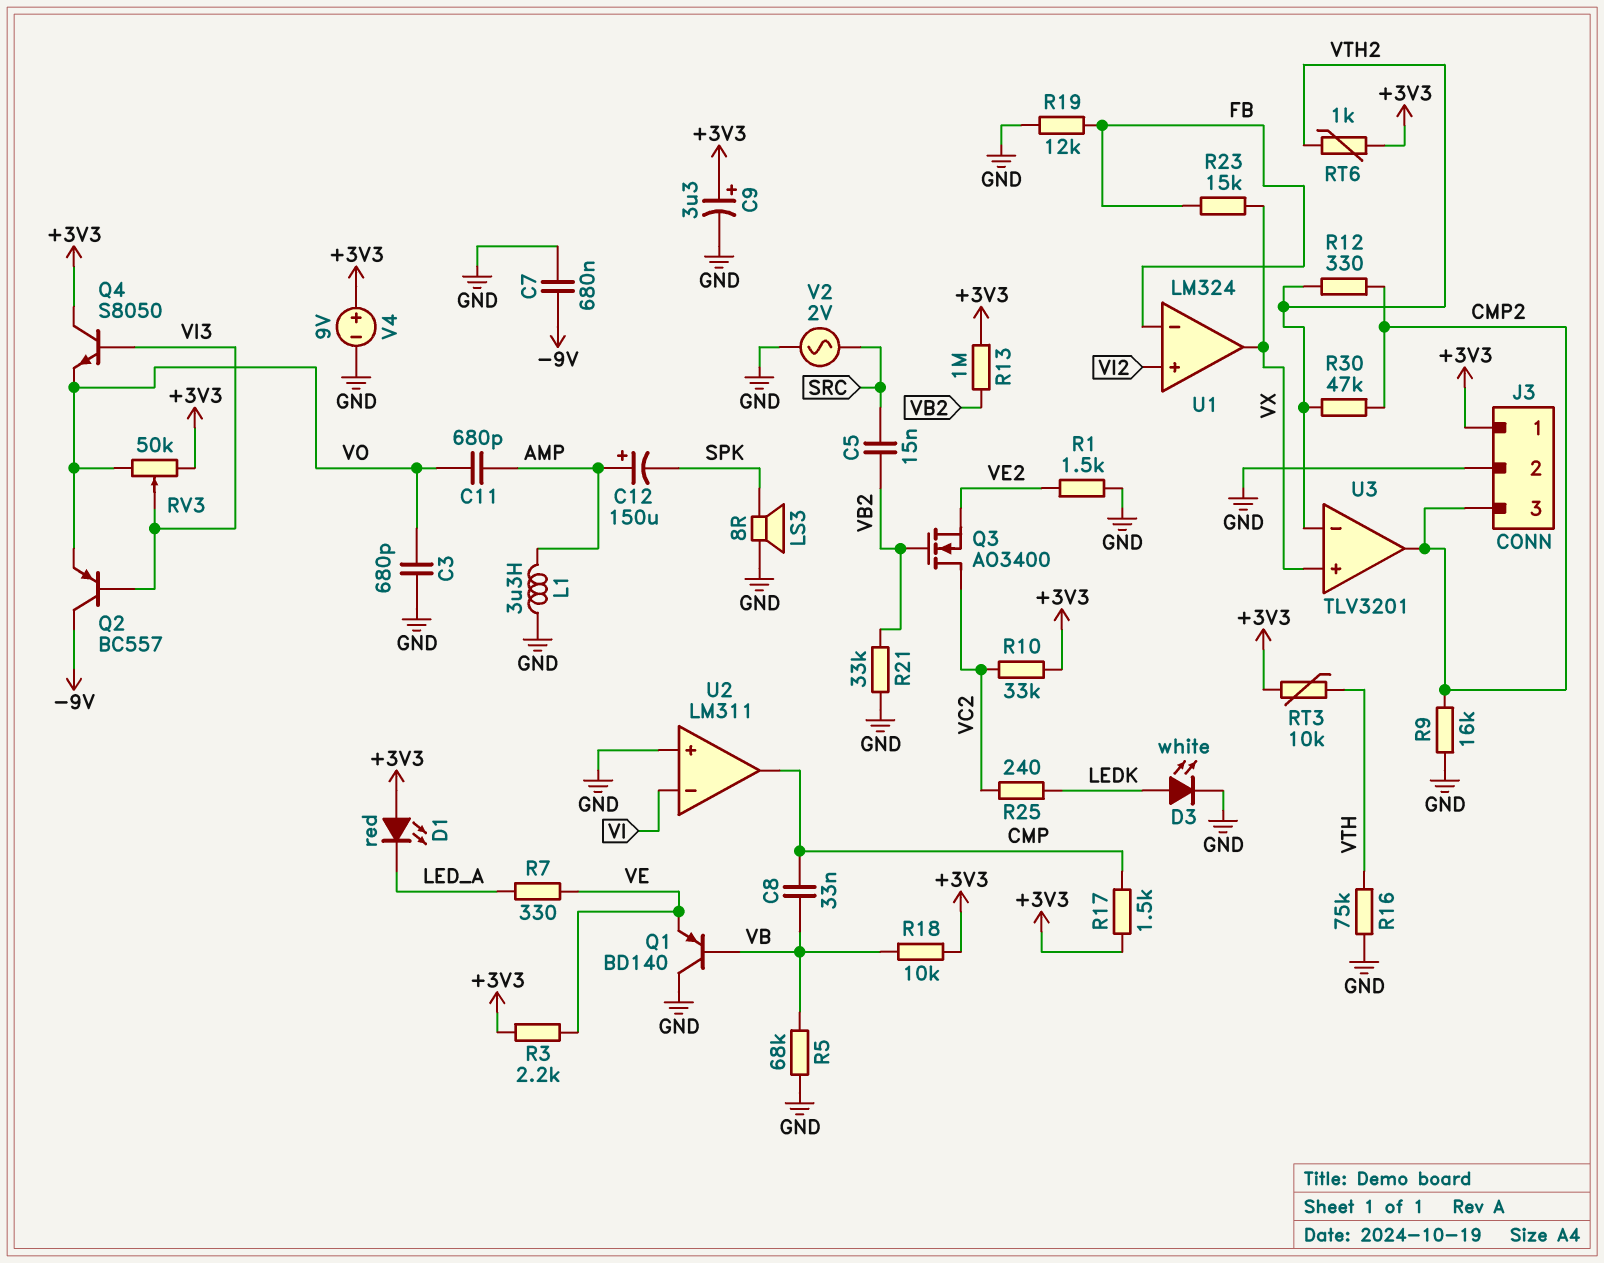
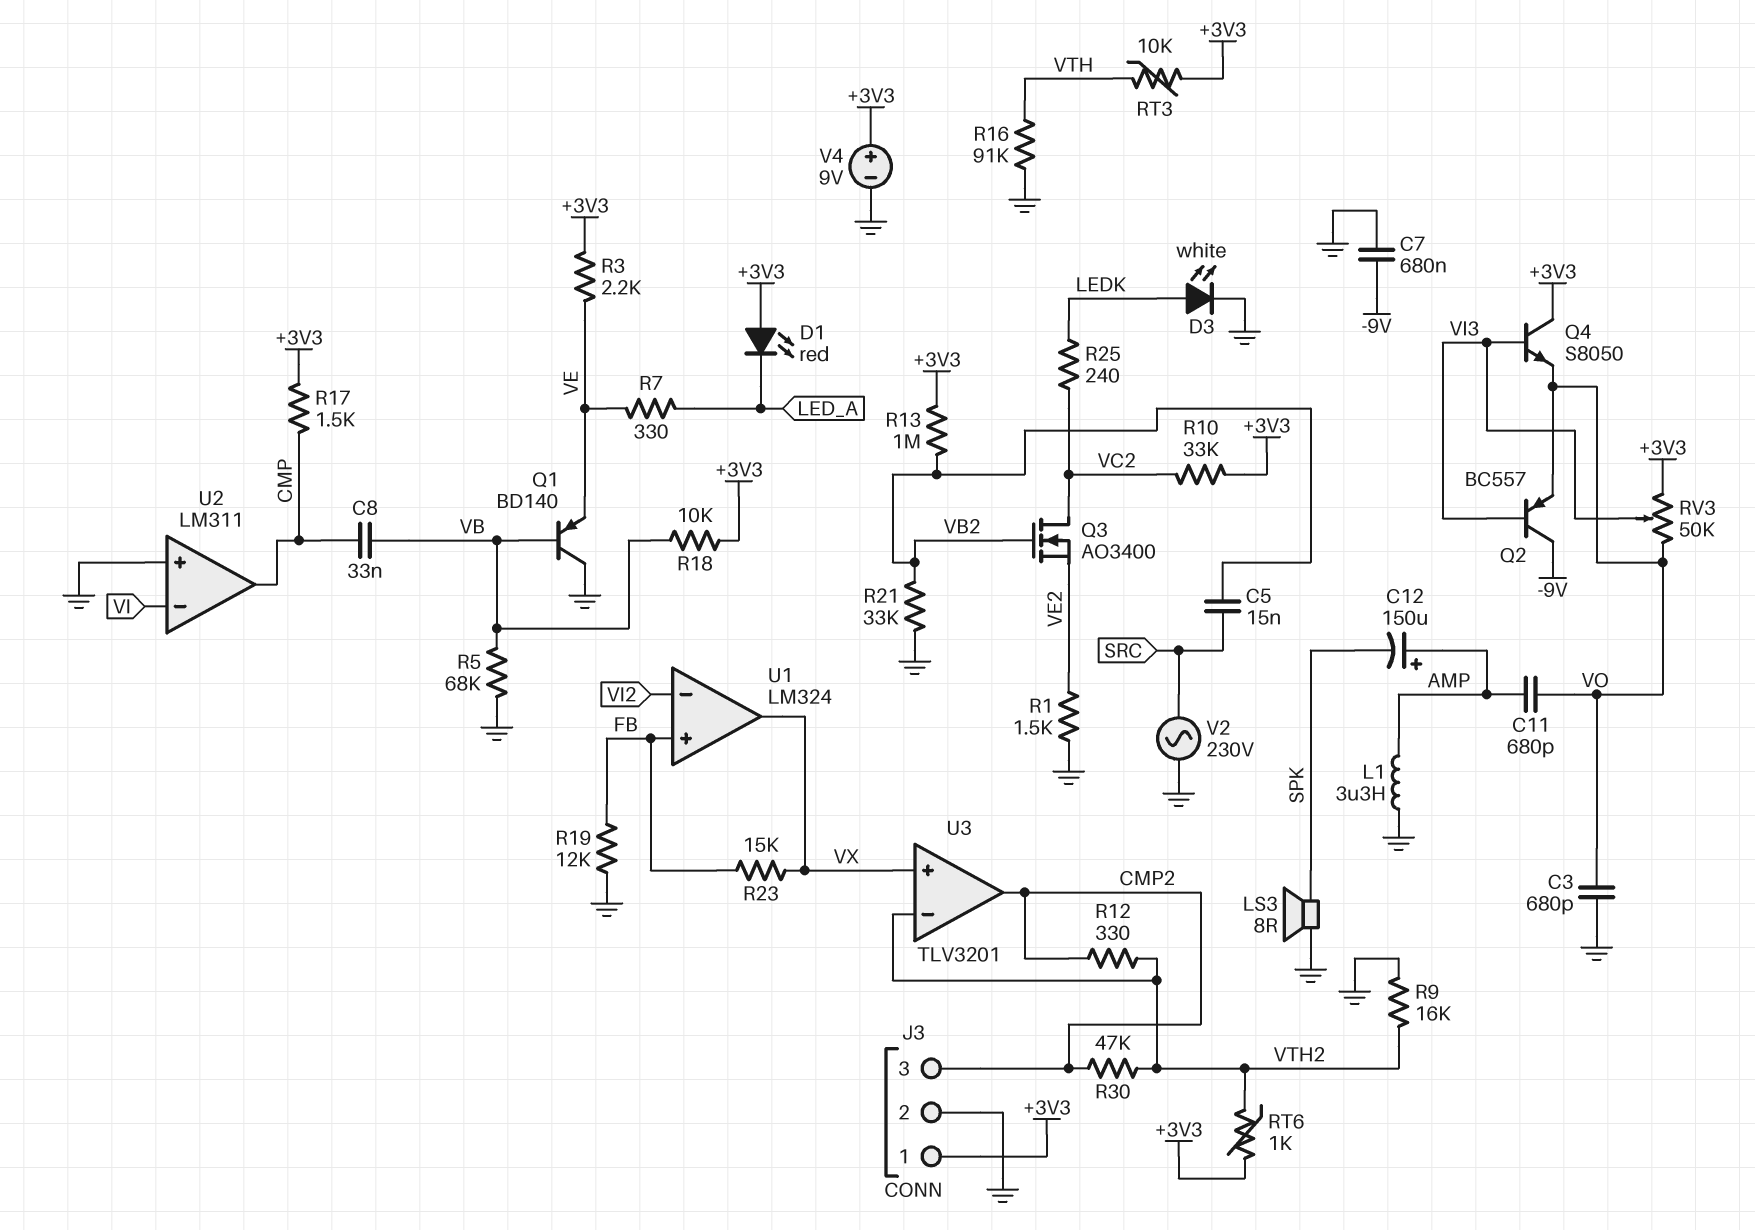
C9: 3.3uF (plus +3V3, minus GND) -> none
R9: 16k (CMP2, GND) -> 16k (GND, VTH2)
R16: 75k (GND, VTH) -> 91k (GND, VTH)
U1 pin in+: VI2 -> FB
U1 pin in-: FB -> VI2
V2: AC 2V (GND, SRC) -> AC 230V (GND, SRC)

